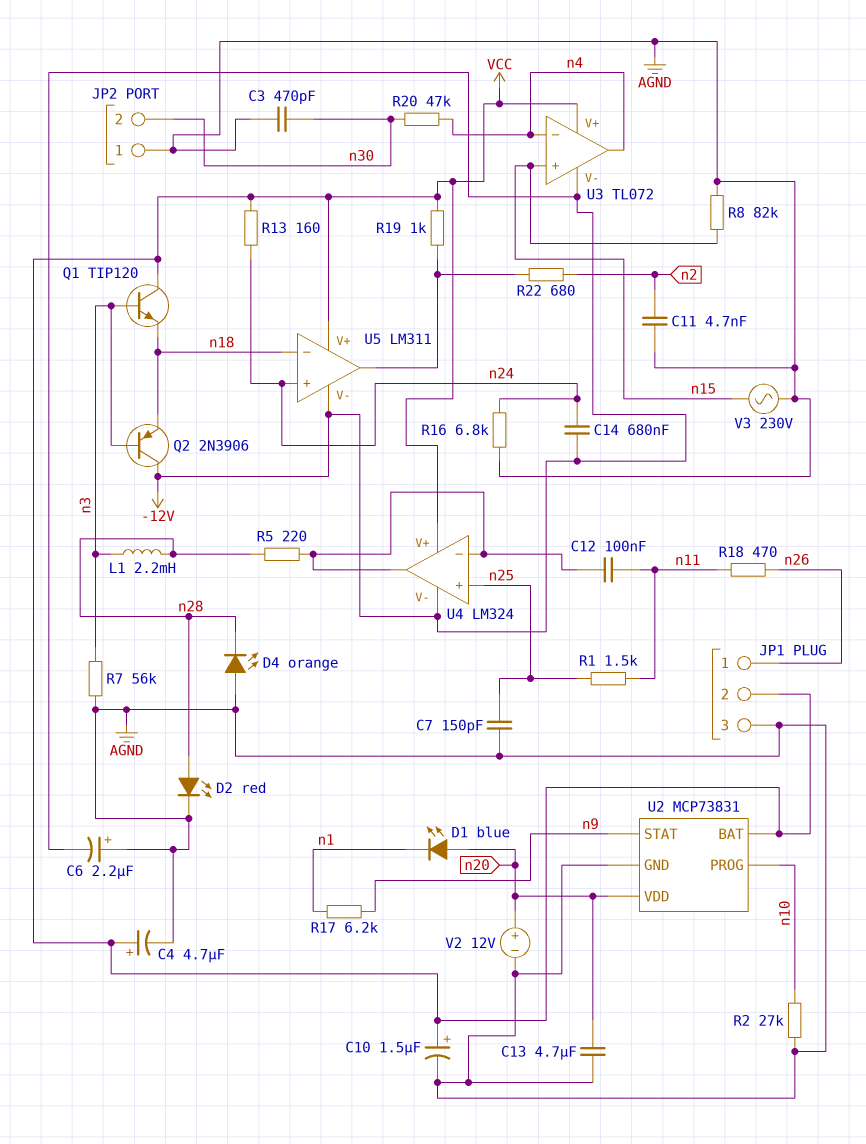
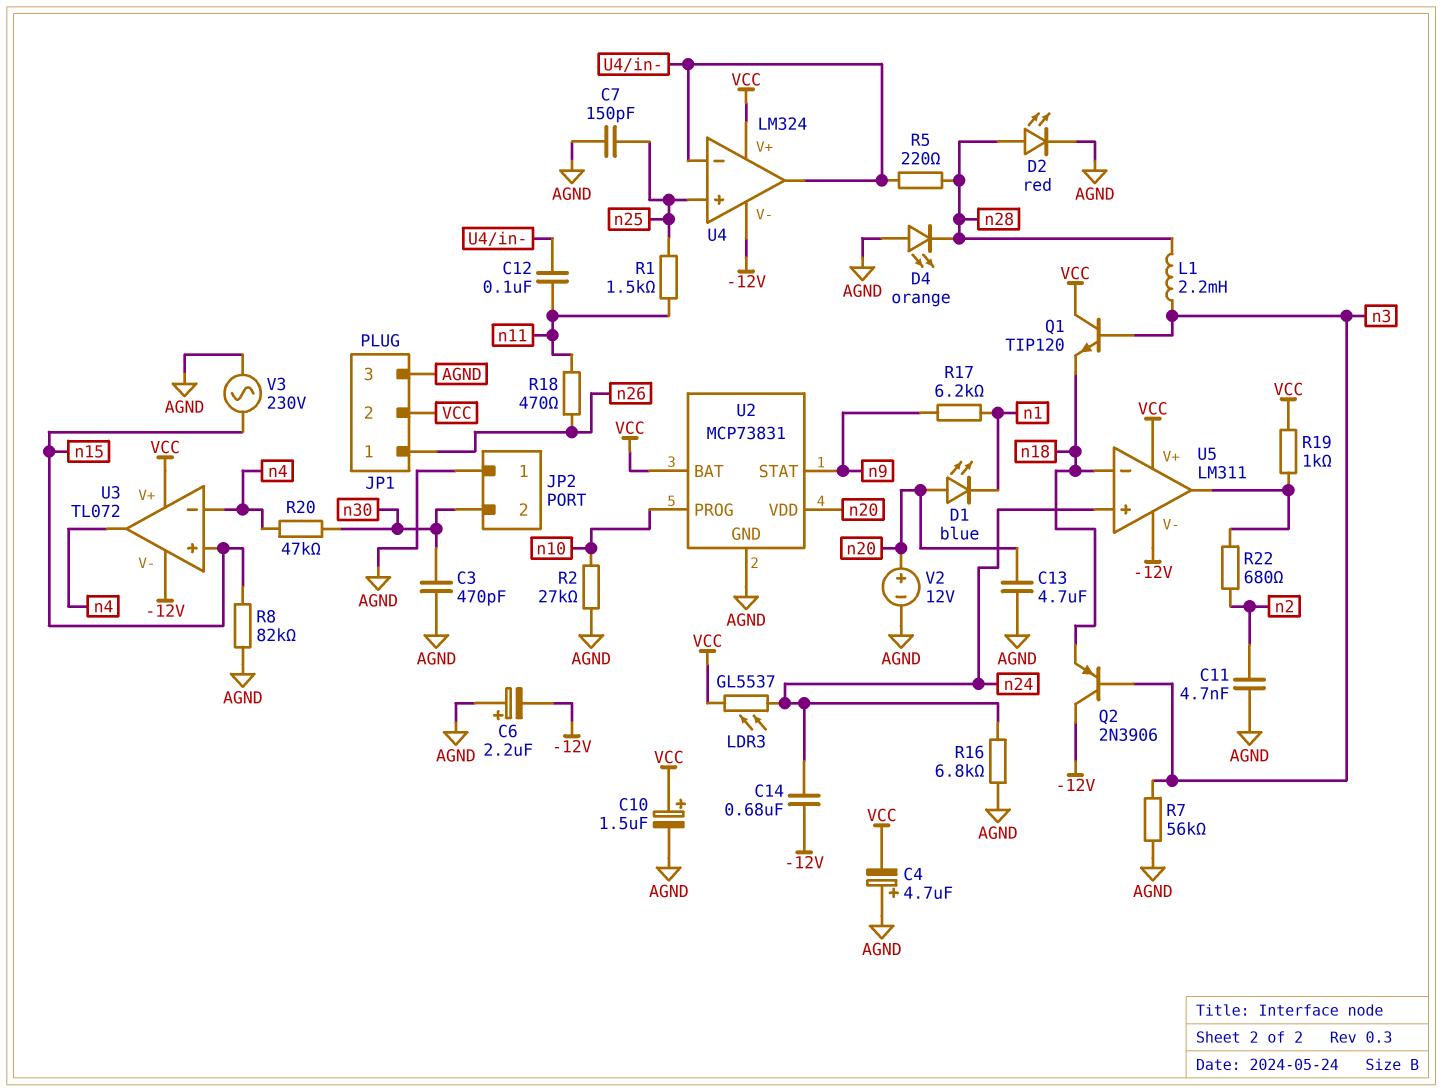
C4: 4.7uF (plus VCC, minus AGND) -> 4.7uF (plus AGND, minus VCC)
LDR3: none -> GL5537 (VCC, n24)
R13: 160 (VCC, n24) -> none

